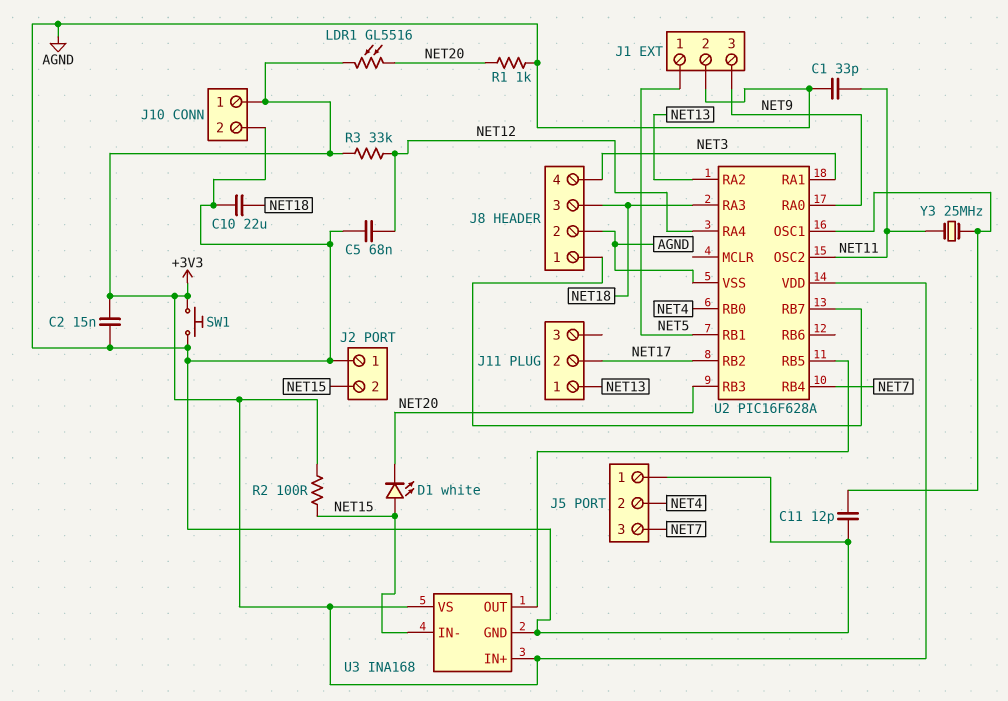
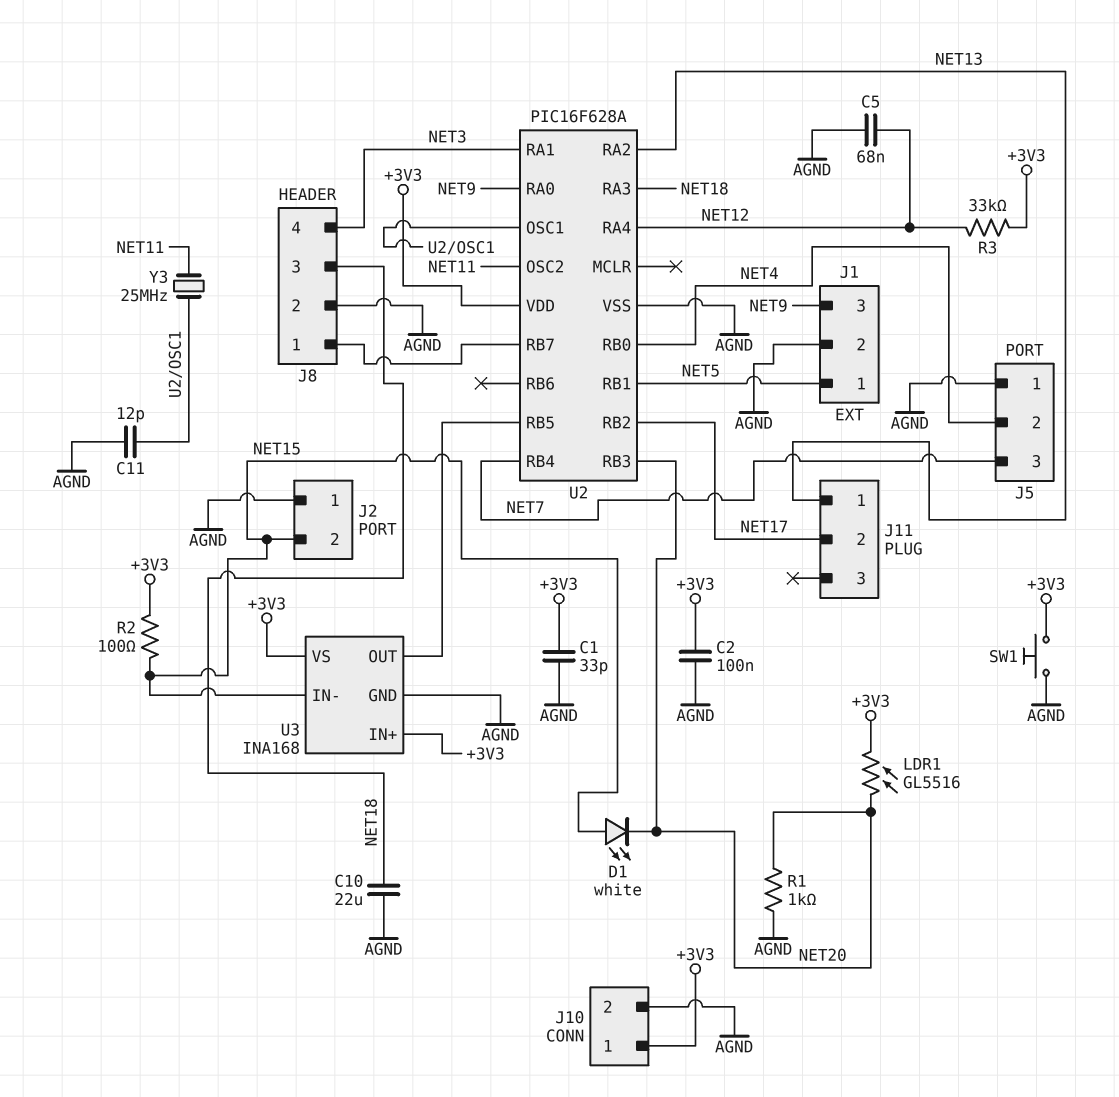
C1: 33pF (AGND, NET11) -> 33pF (+3V3, AGND)
C2: 15nF (+3V3, AGND) -> 100nF (+3V3, AGND)

